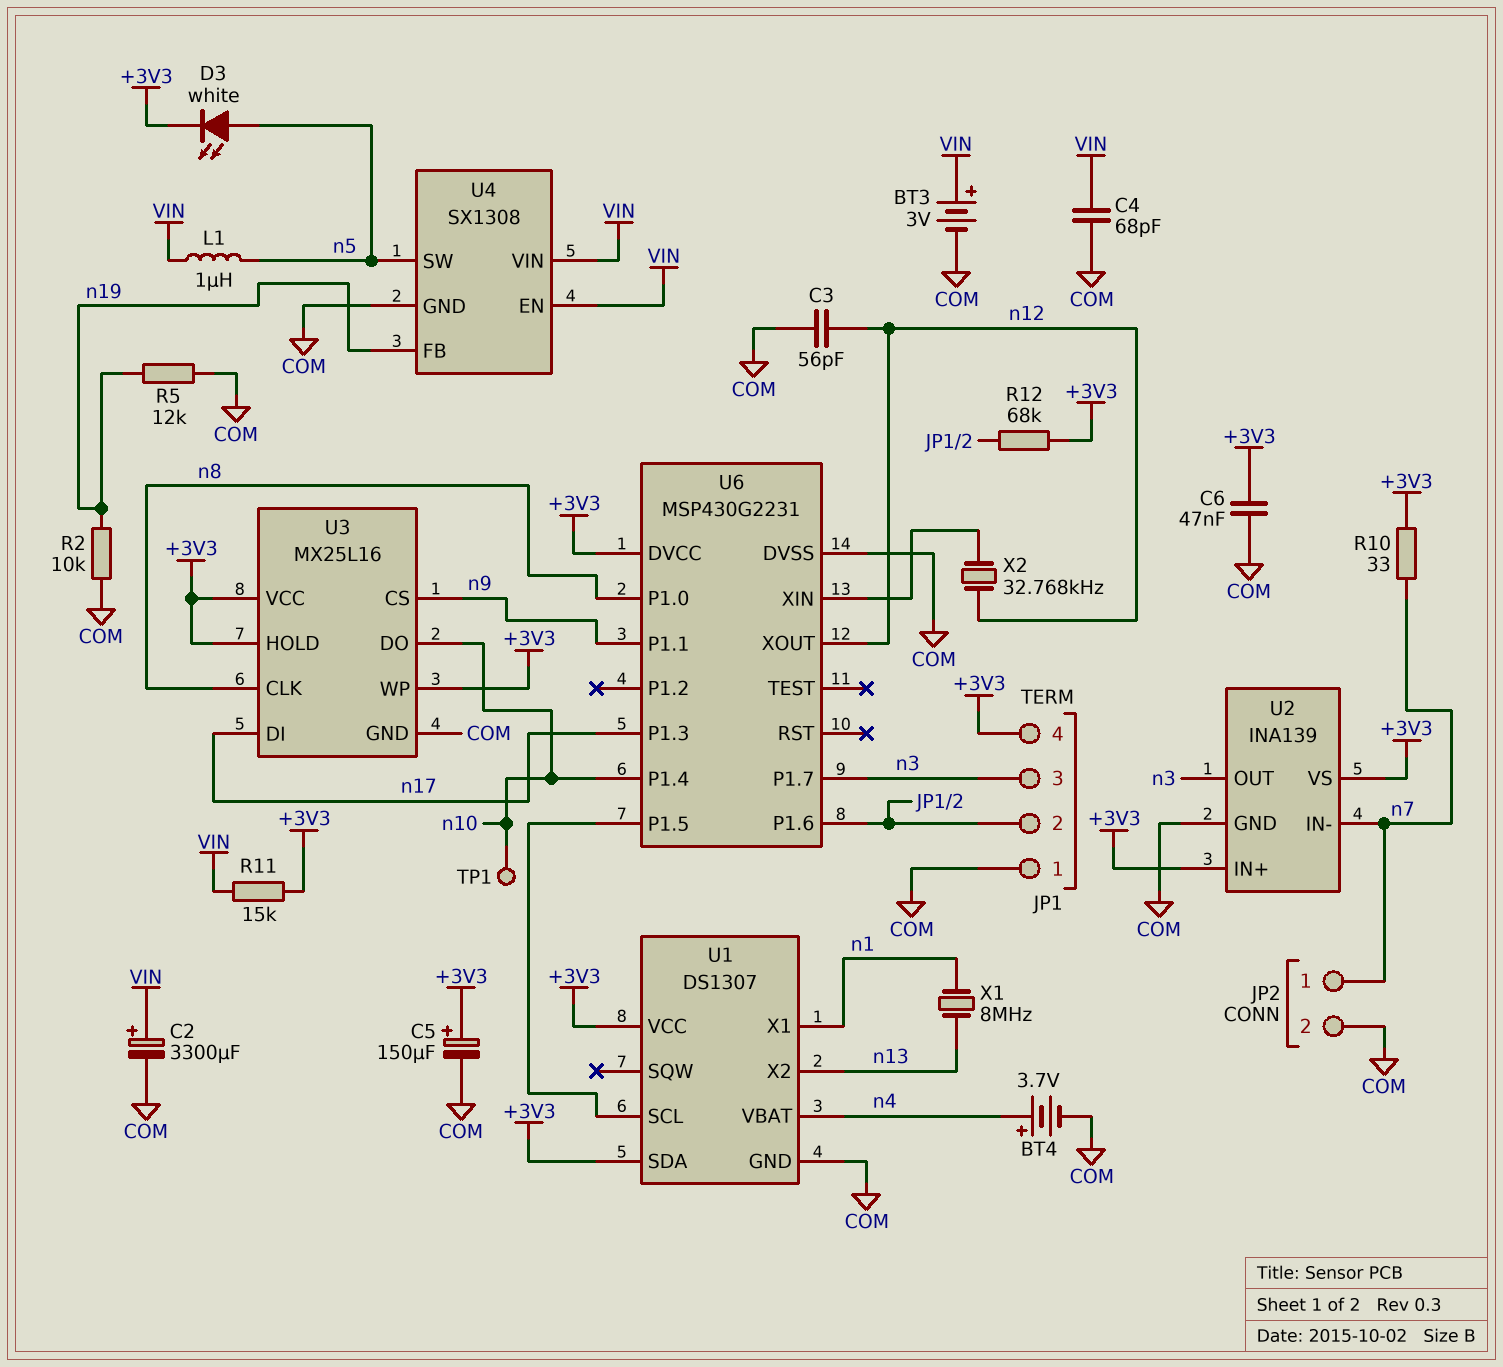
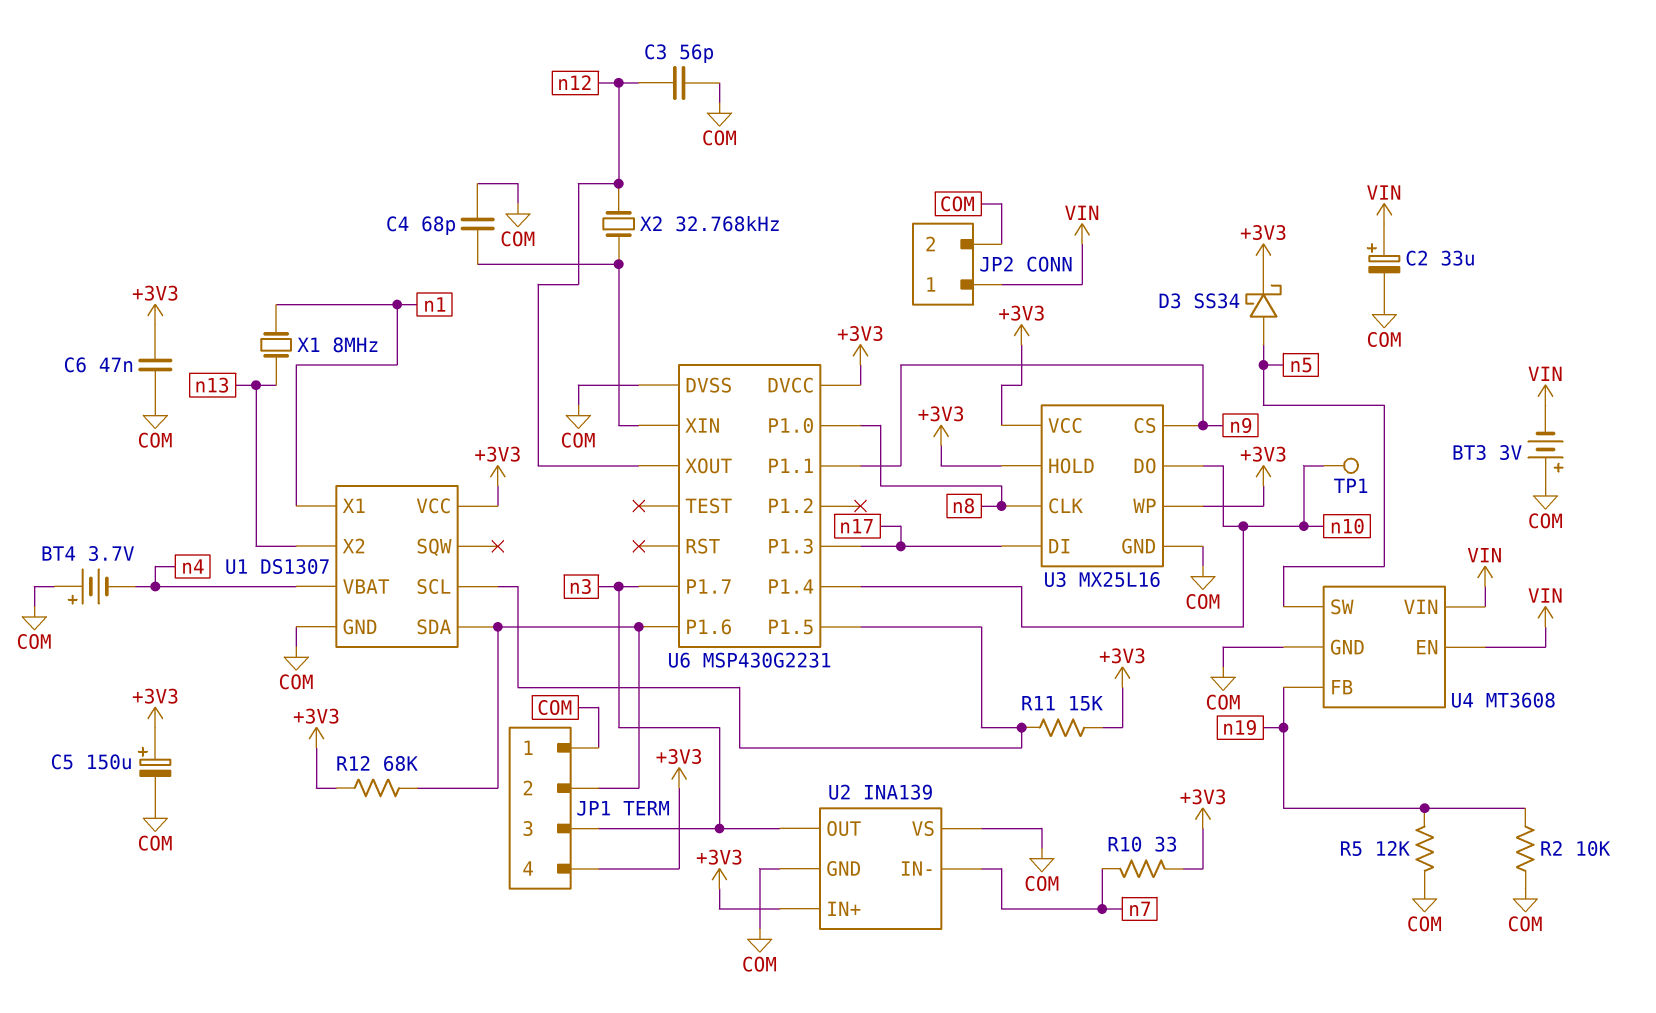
BT3: 3V (plus VIN, minus COM) -> 3V (plus COM, minus VIN)
BT4: 3.7V (plus n4, minus COM) -> 3.7V (plus COM, minus n4)
C2: 3300uF (plus VIN, minus COM) -> 33uF (plus VIN, minus COM)
C4: 68pF (COM, VIN) -> 68pF (COM, U6/XIN)
D3: LED white (A n5, K +3V3) -> schottky SS34 (A n5, K +3V3)
JP2 pin 1: n7 -> VIN
L1: 1uH (VIN, n5) -> none
R11: 15k (+3V3, VIN) -> 15k (+3V3, U1/SCL)
U1 pin SDA: +3V3 -> JP1/2
U2 pin VS: +3V3 -> COM
U4: SX1308 -> MT3608

